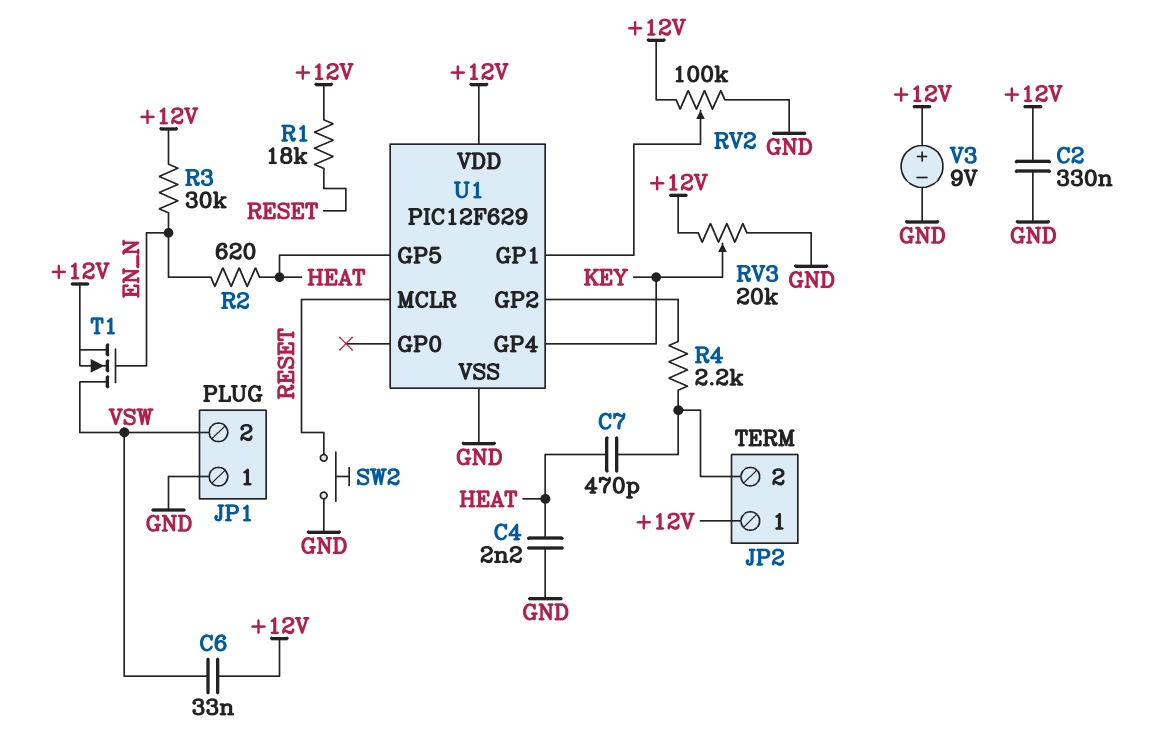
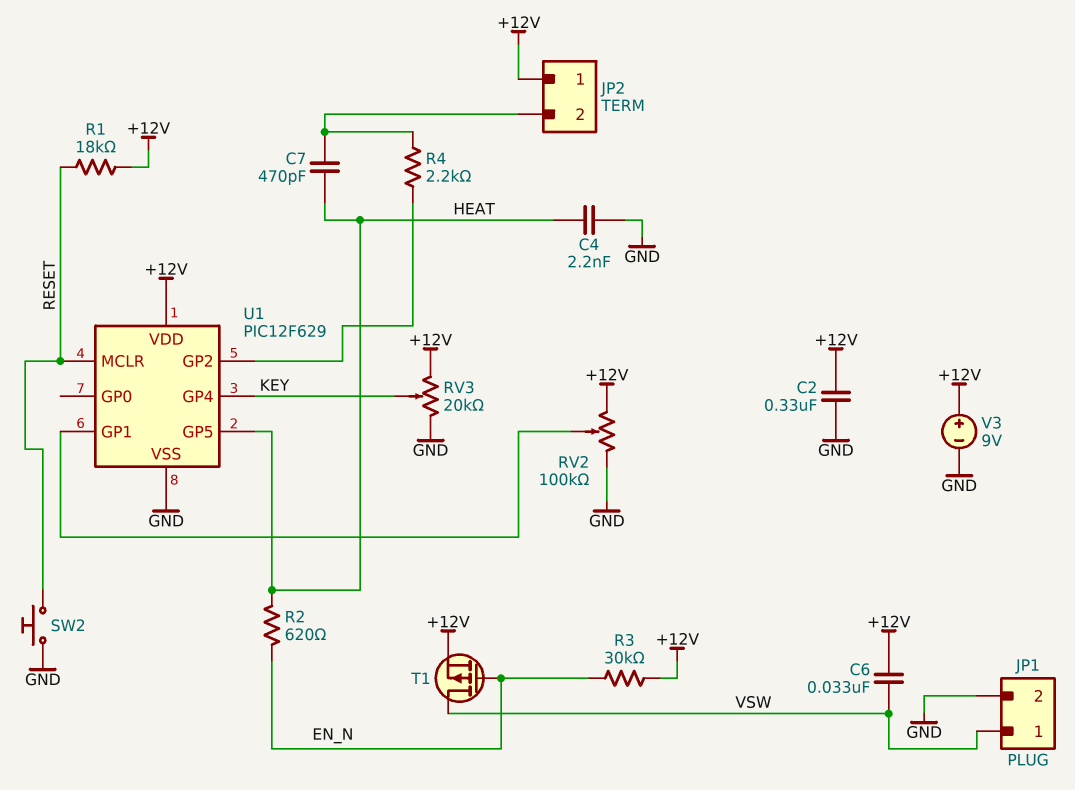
JP1 pin 1: GND -> VSW
JP1 pin 2: VSW -> GND
T1: NMOS (G EN_N, D VSW, S +12V) -> PMOS (G EN_N, D VSW, S +12V)

